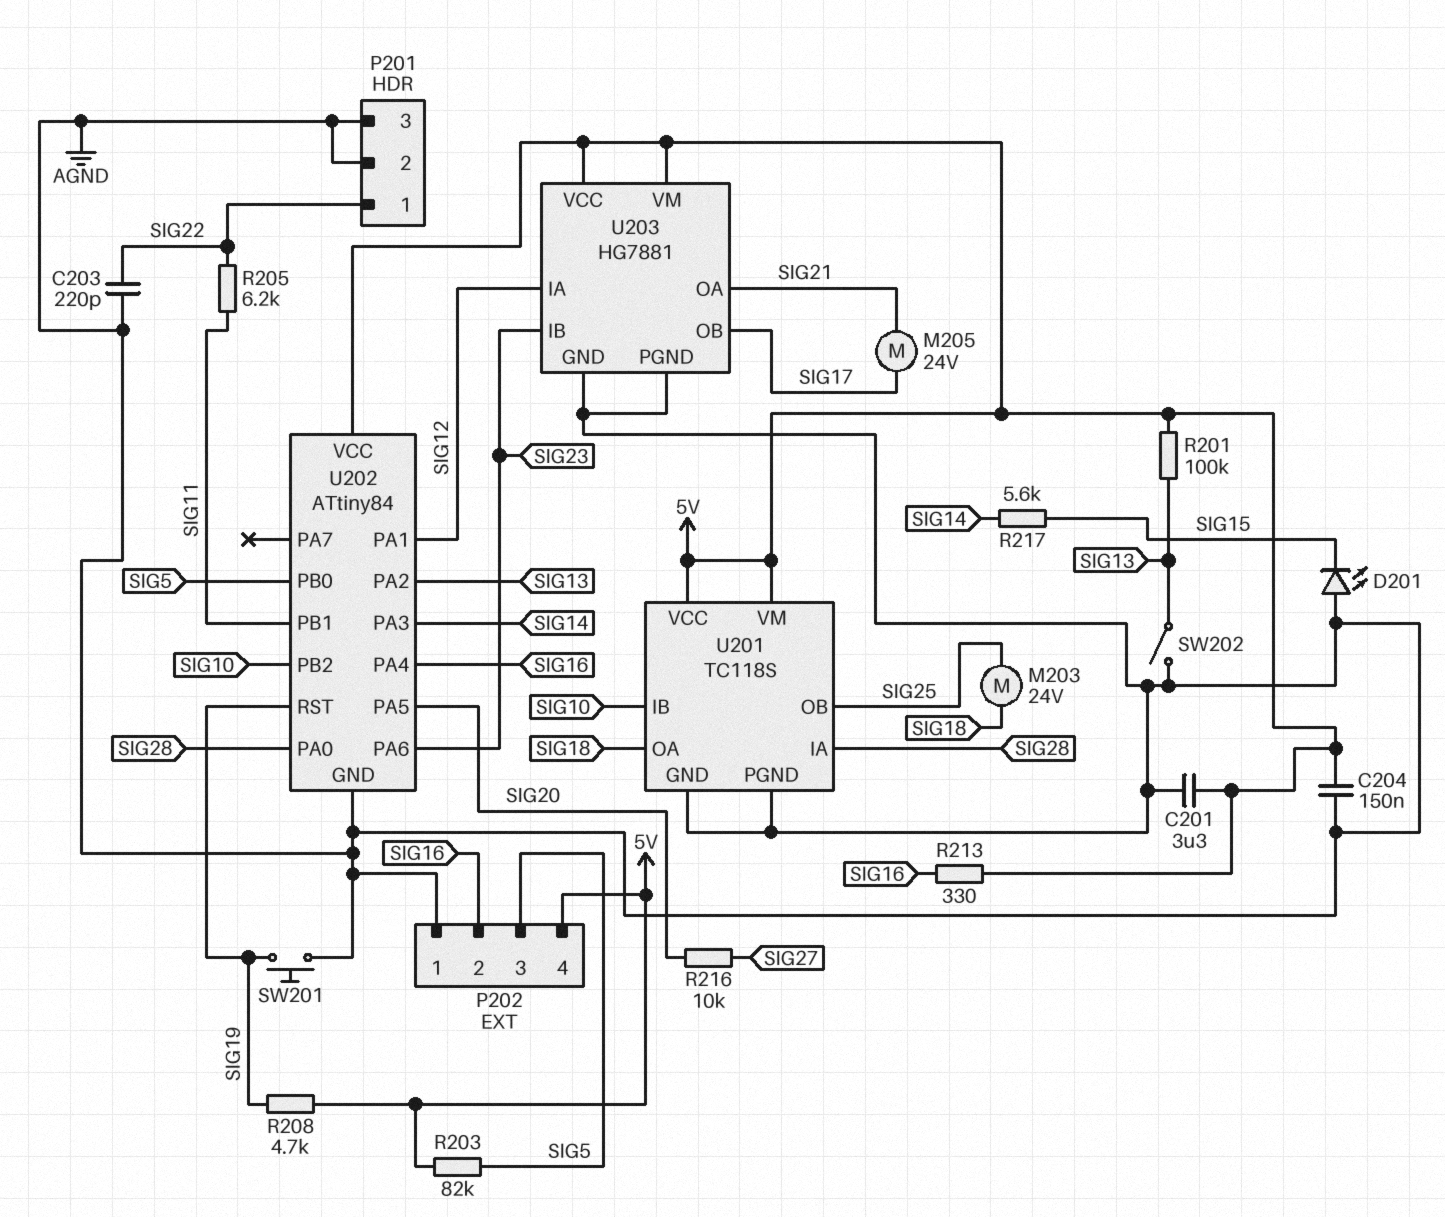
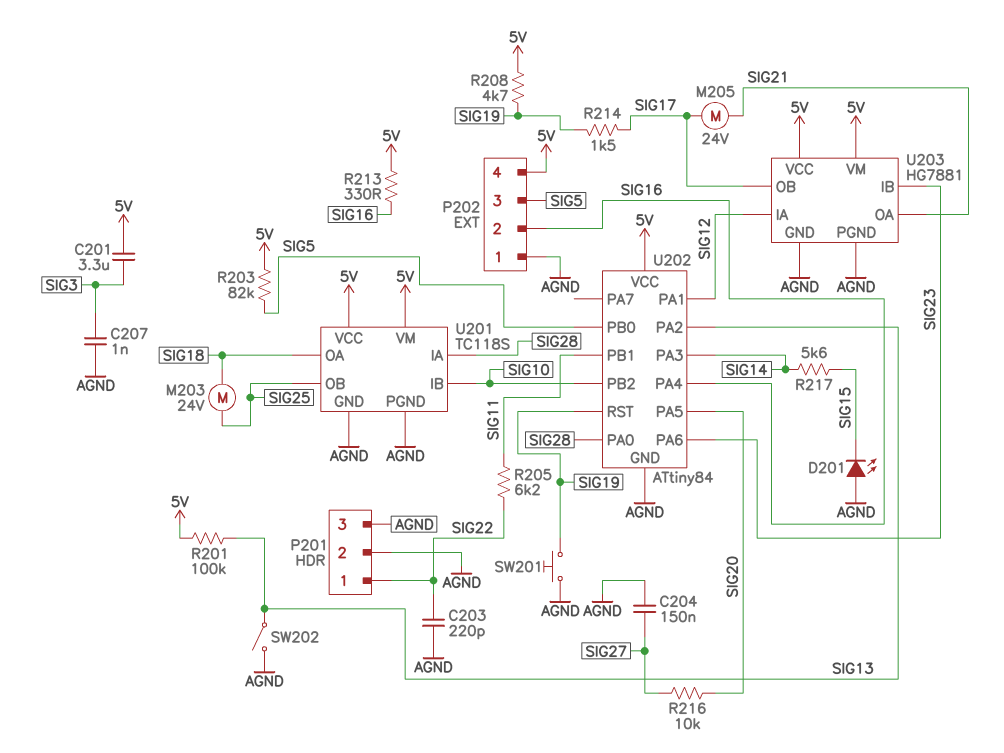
C201: 3.3uF (5V, AGND) -> 3.3uF (5V, SIG3)
C204: 150nF (5V, AGND) -> 150nF (AGND, SIG27)
C207: none -> 1nF (AGND, SIG3)
R214: none -> 1.5k (SIG17, SIG19)

